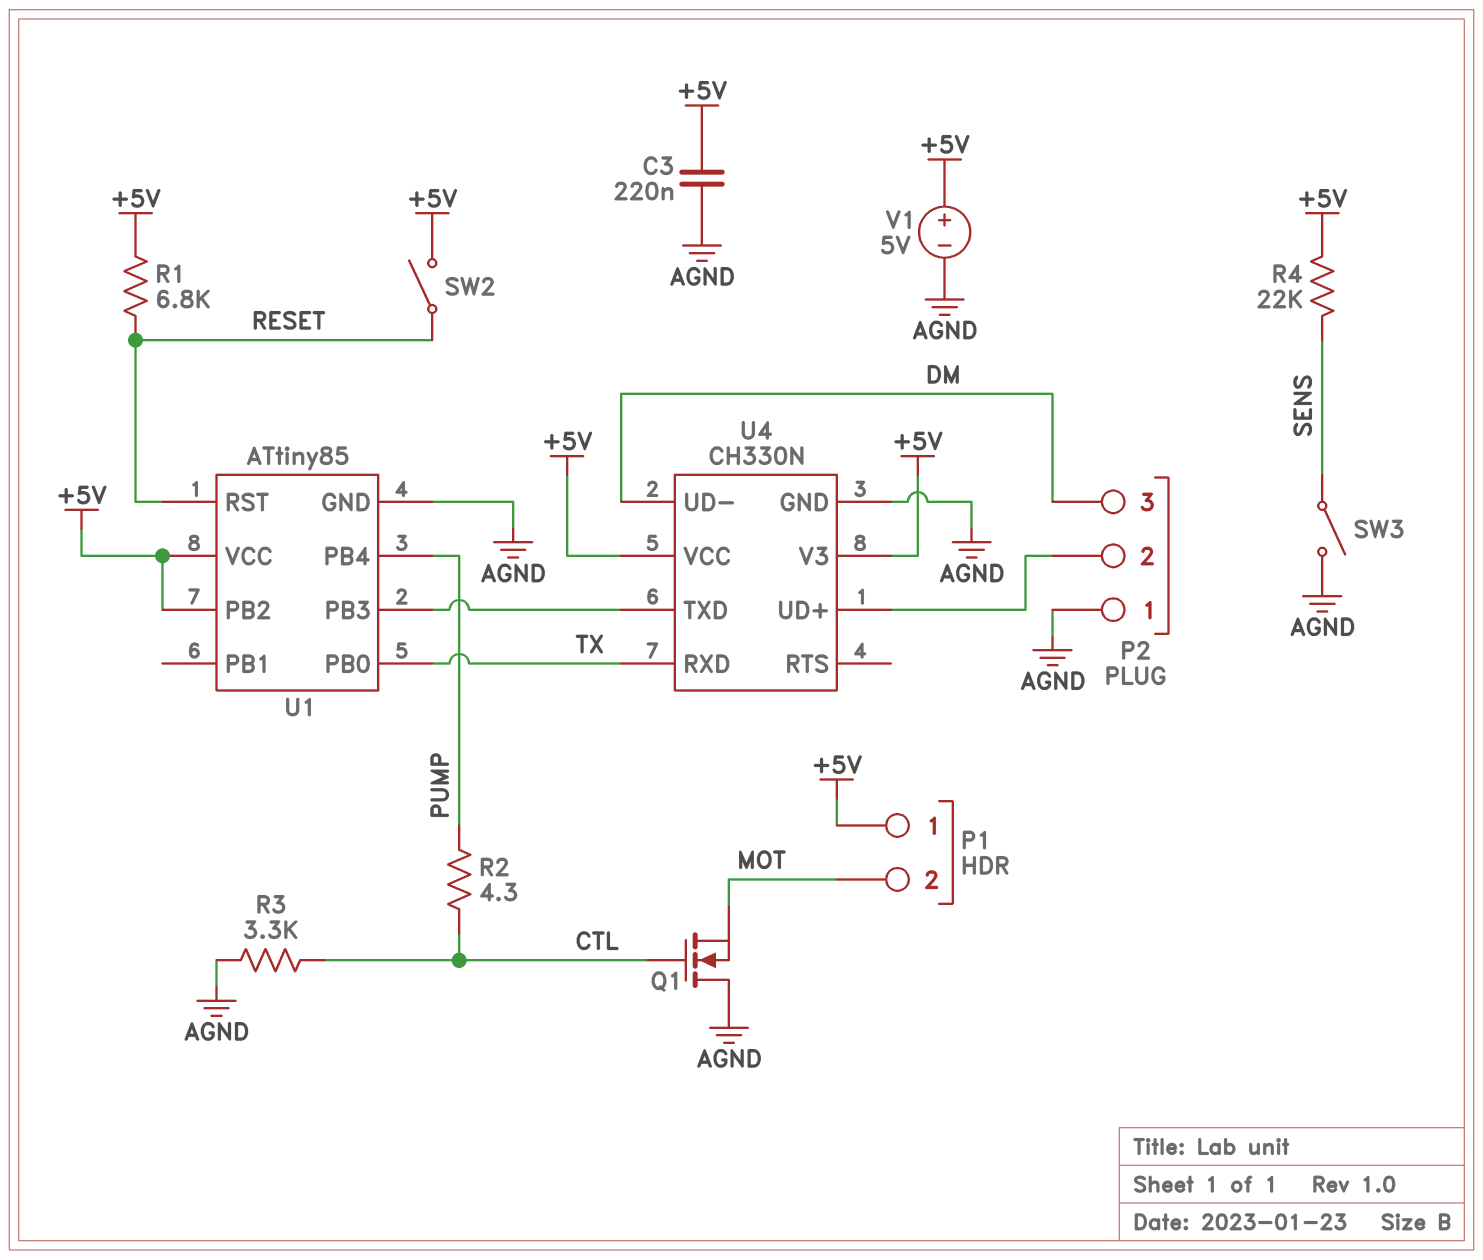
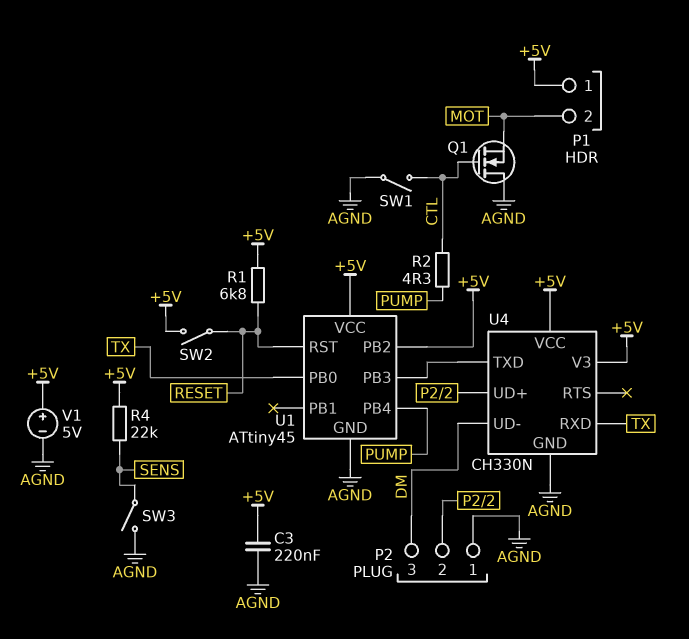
R3: 3.3k (AGND, CTL) -> none
SW1: none -> switch (AGND, CTL)
U1: ATtiny85 -> ATtiny45

